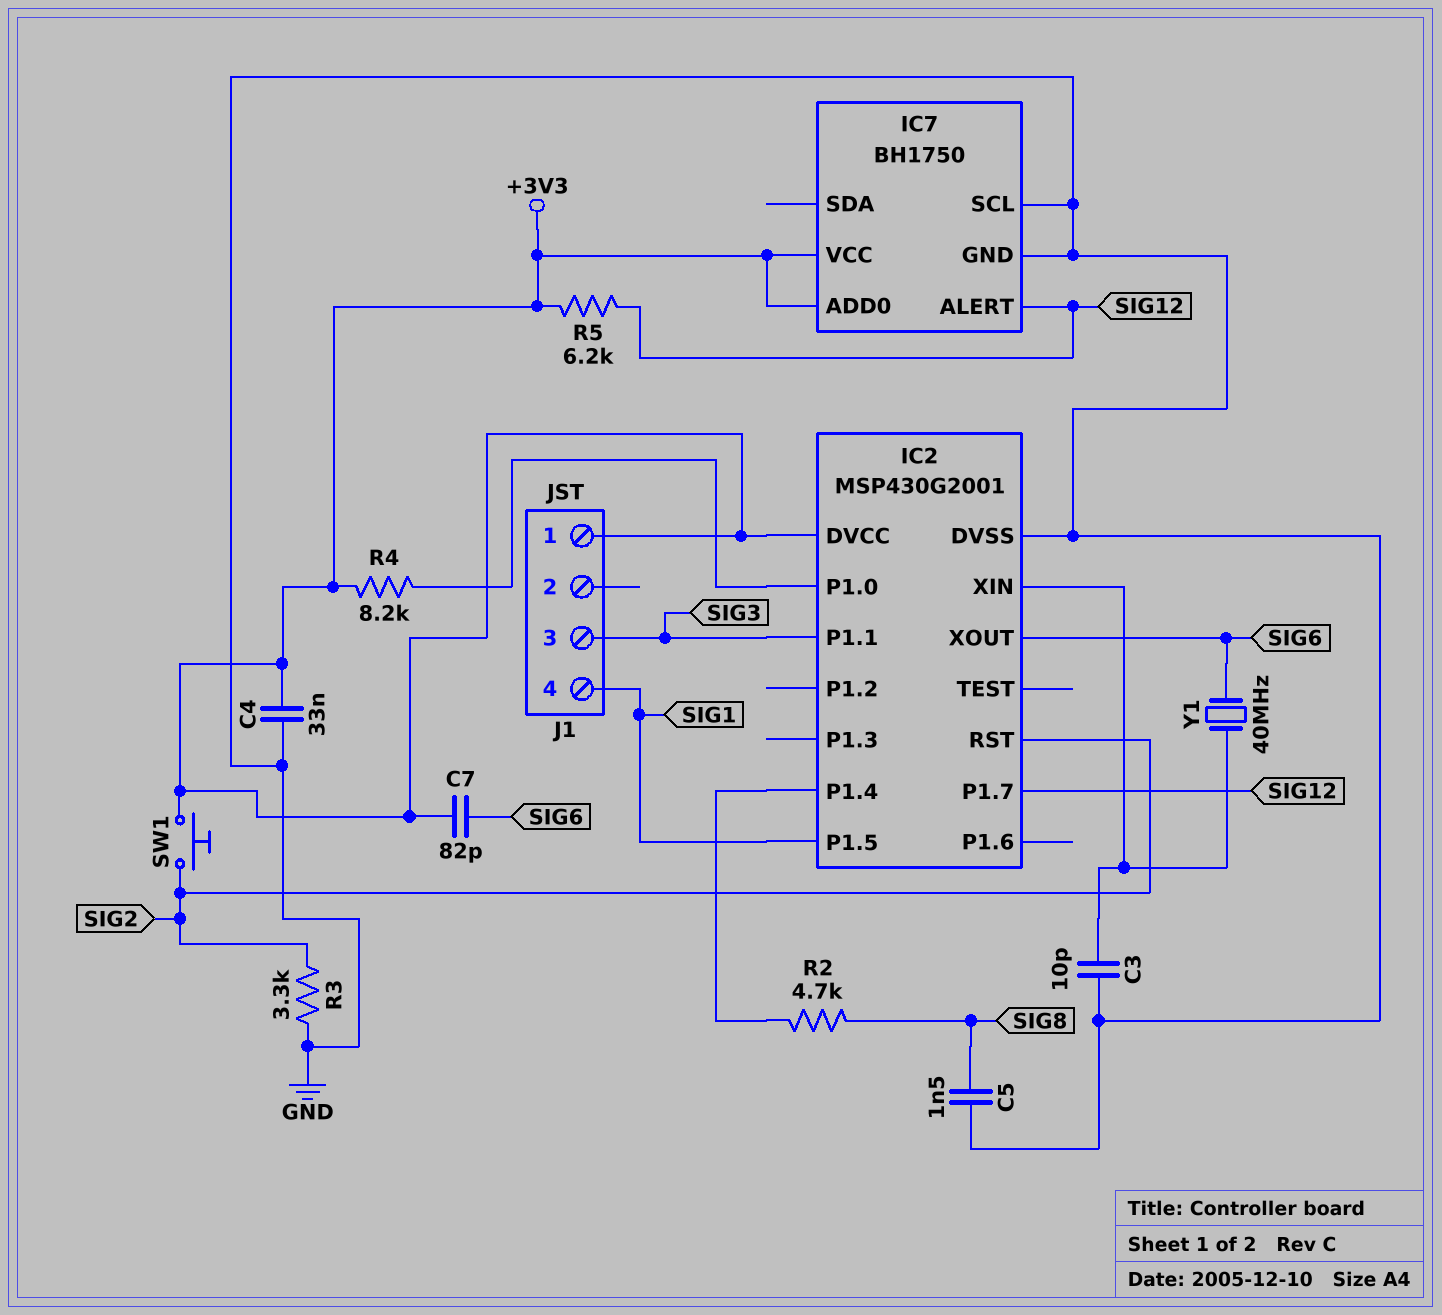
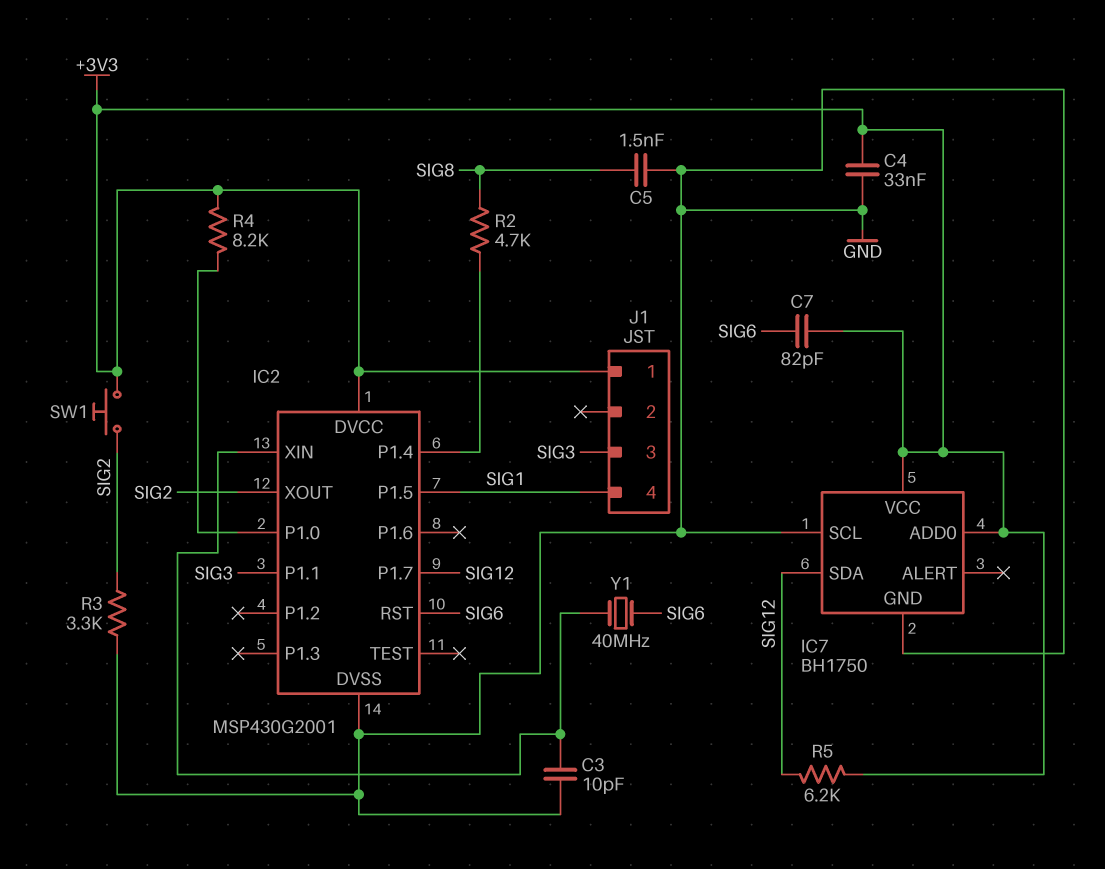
IC2 pin RST: SIG2 -> SIG6
IC2 pin XOUT: SIG6 -> SIG2
IC7 pin ALERT: SIG12 -> none
IC7 pin SDA: none -> SIG12

